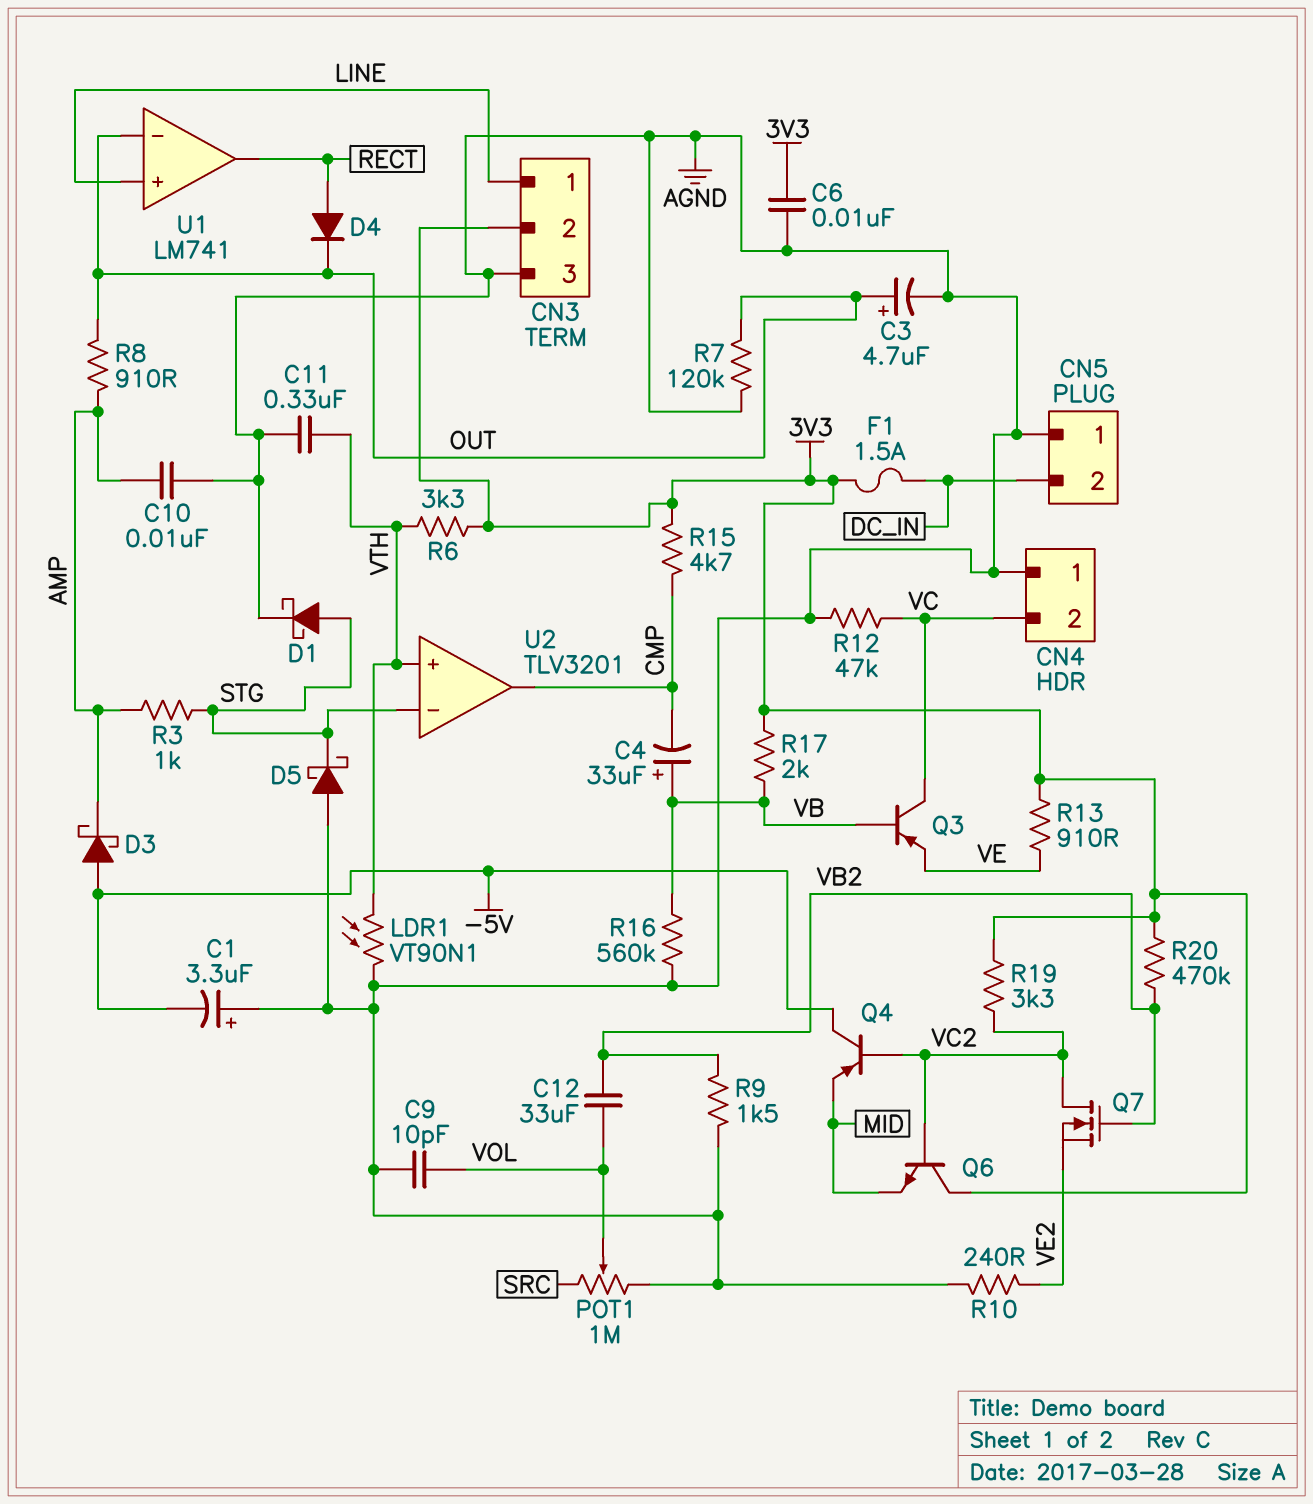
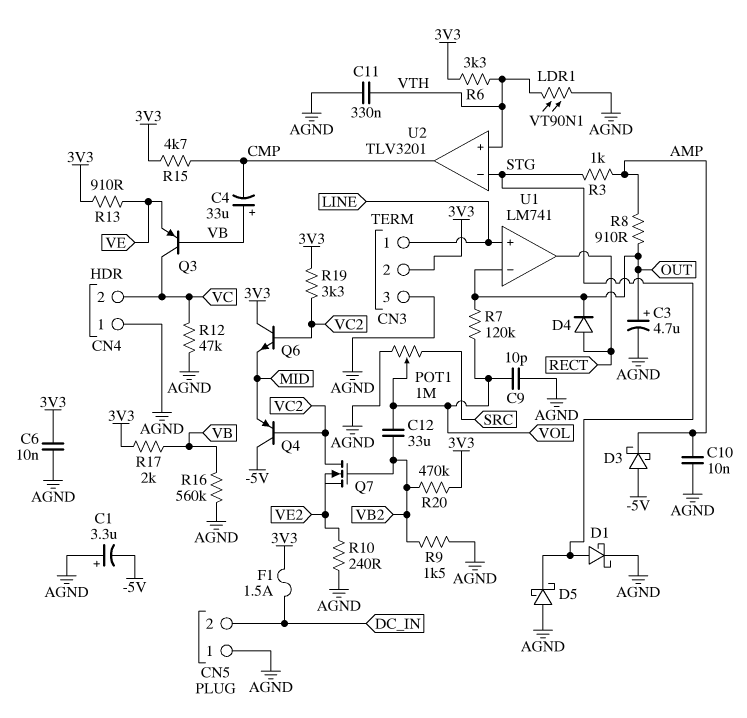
R7: 120k (AGND, OUT) -> 120k (OUT, VOL)

